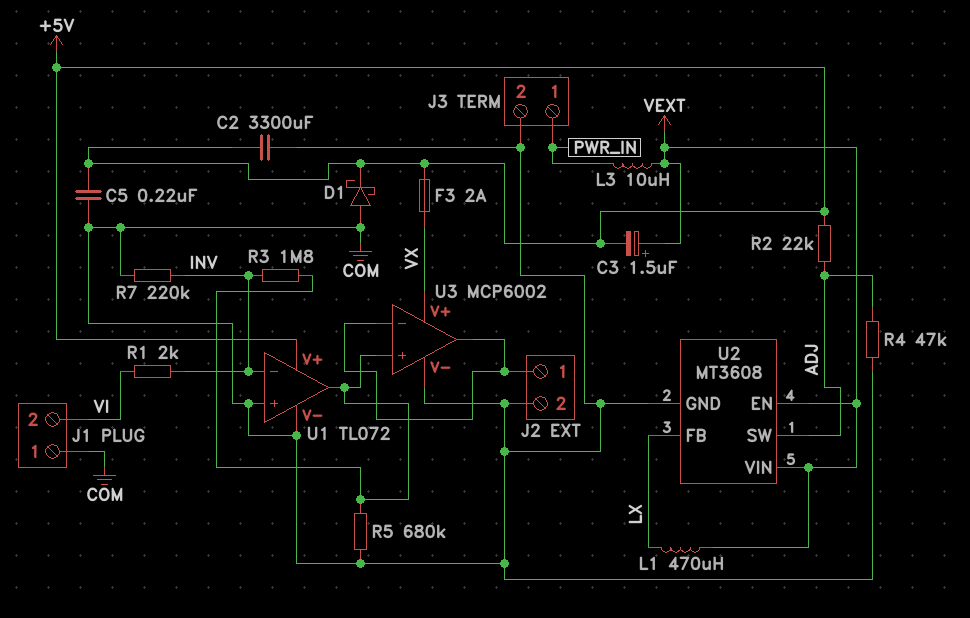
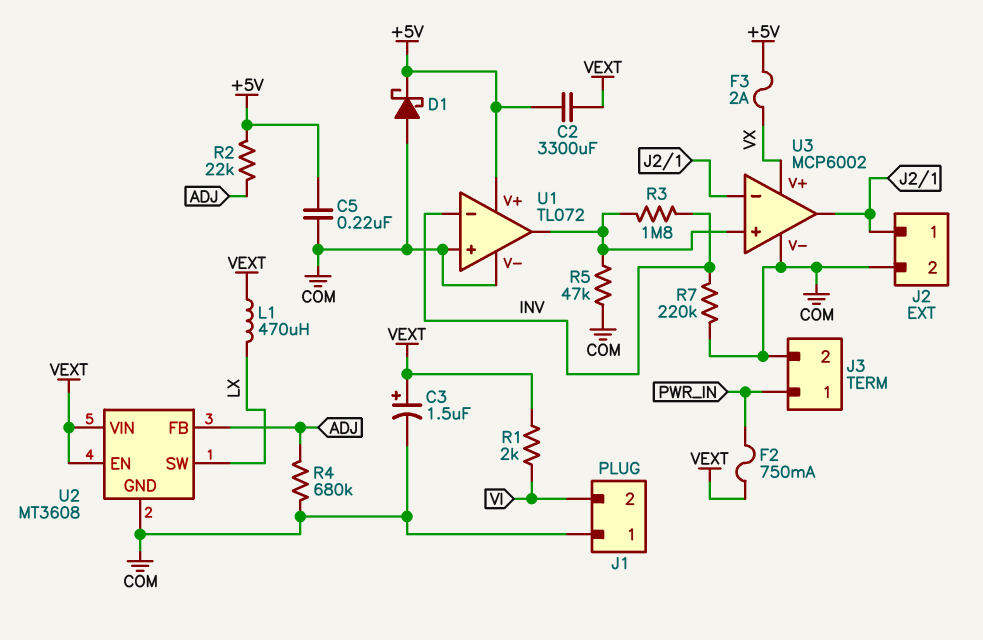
C2: 3300uF (+5V, COM) -> 3300uF (+5V, VEXT)
C3: 1.5uF (plus VEXT, minus +5V) -> 1.5uF (plus VEXT, minus COM)
F2: none -> 750mA (PWR_IN, VEXT)
L3: 10uH (PWR_IN, VEXT) -> none
R1: 2k (INV, VI) -> 2k (VEXT, VI)
R4: 47k (ADJ, COM) -> 680k (ADJ, COM)
R5: 680k (COM, U1/out) -> 47k (COM, U1/out)
U2 pin FB: LX -> ADJ
U2 pin SW: ADJ -> LX

